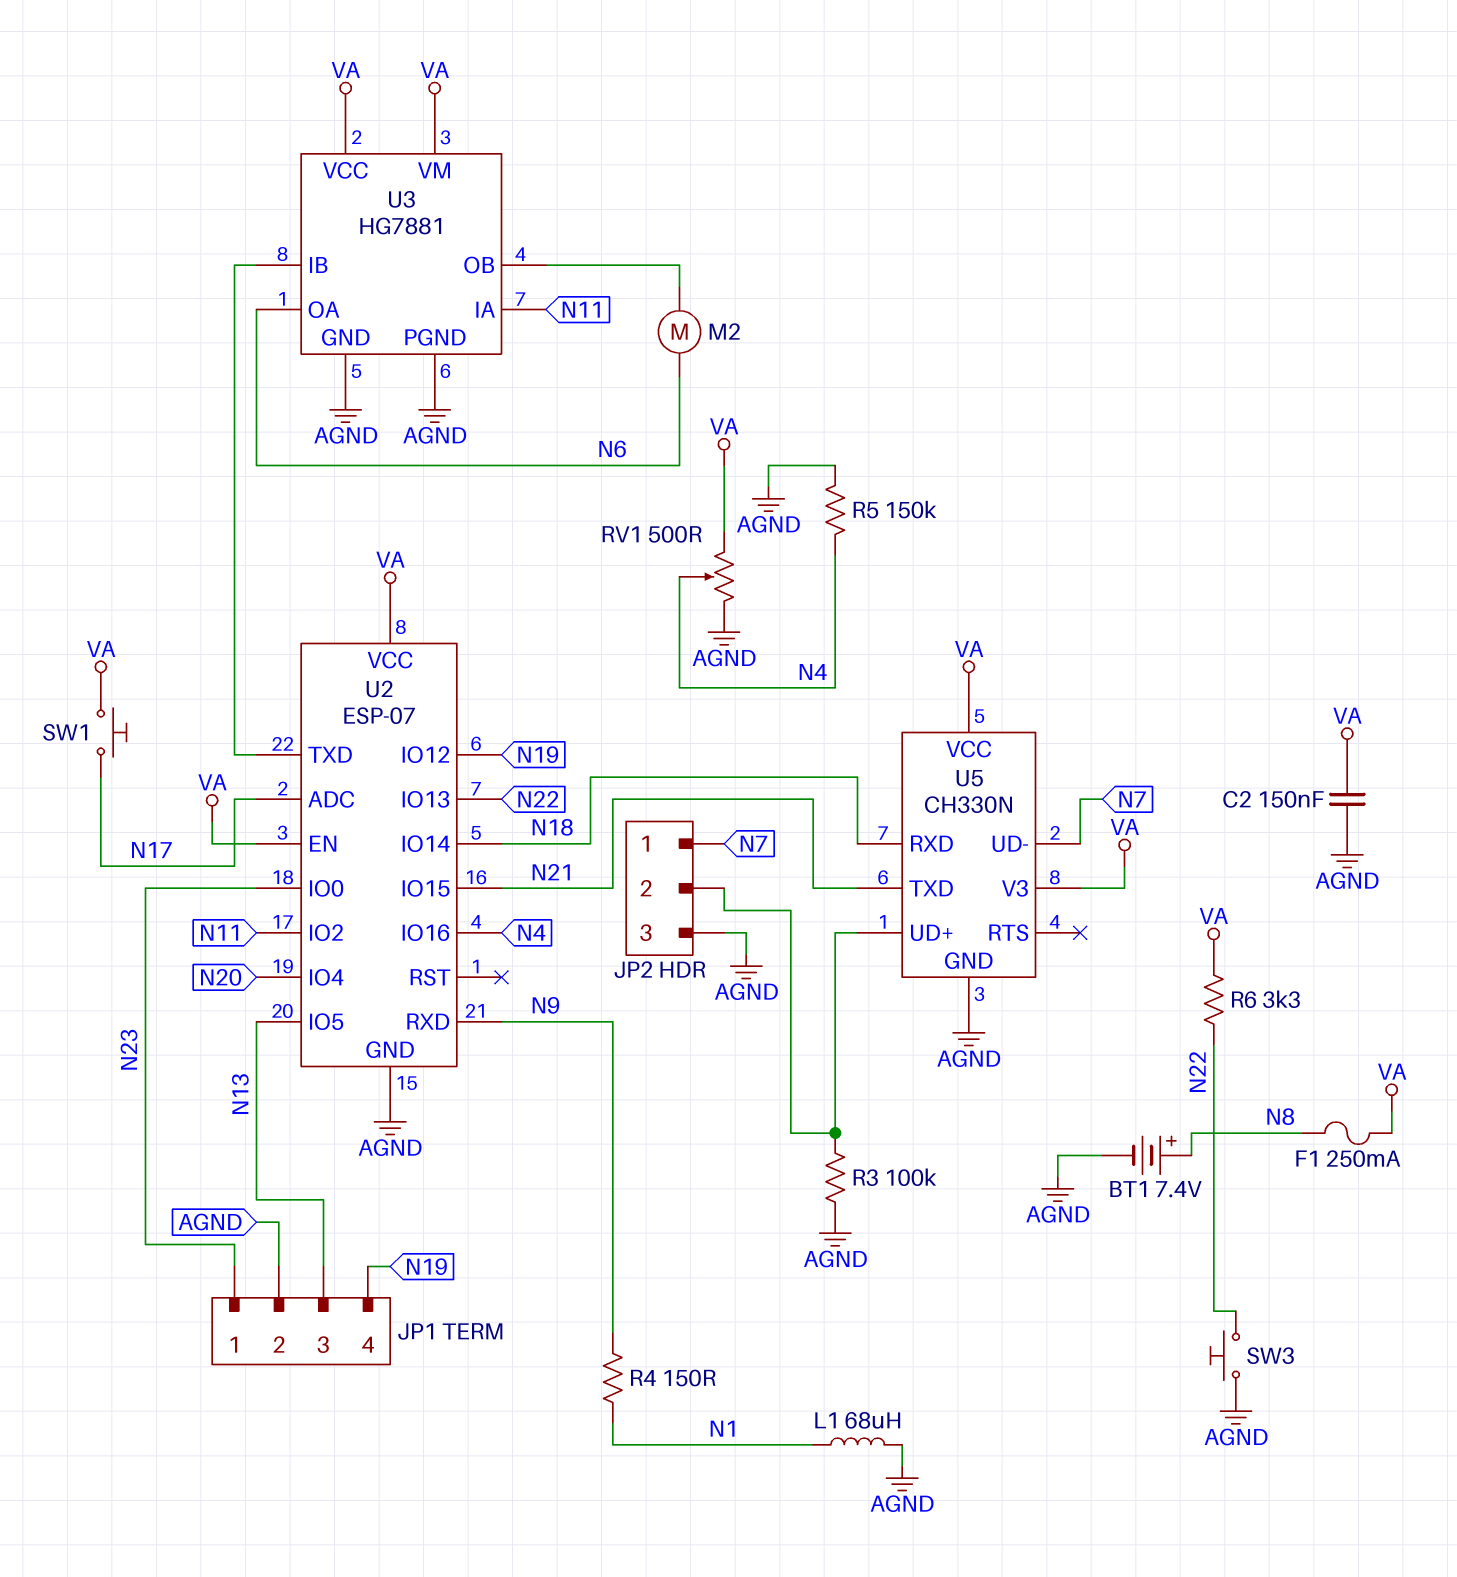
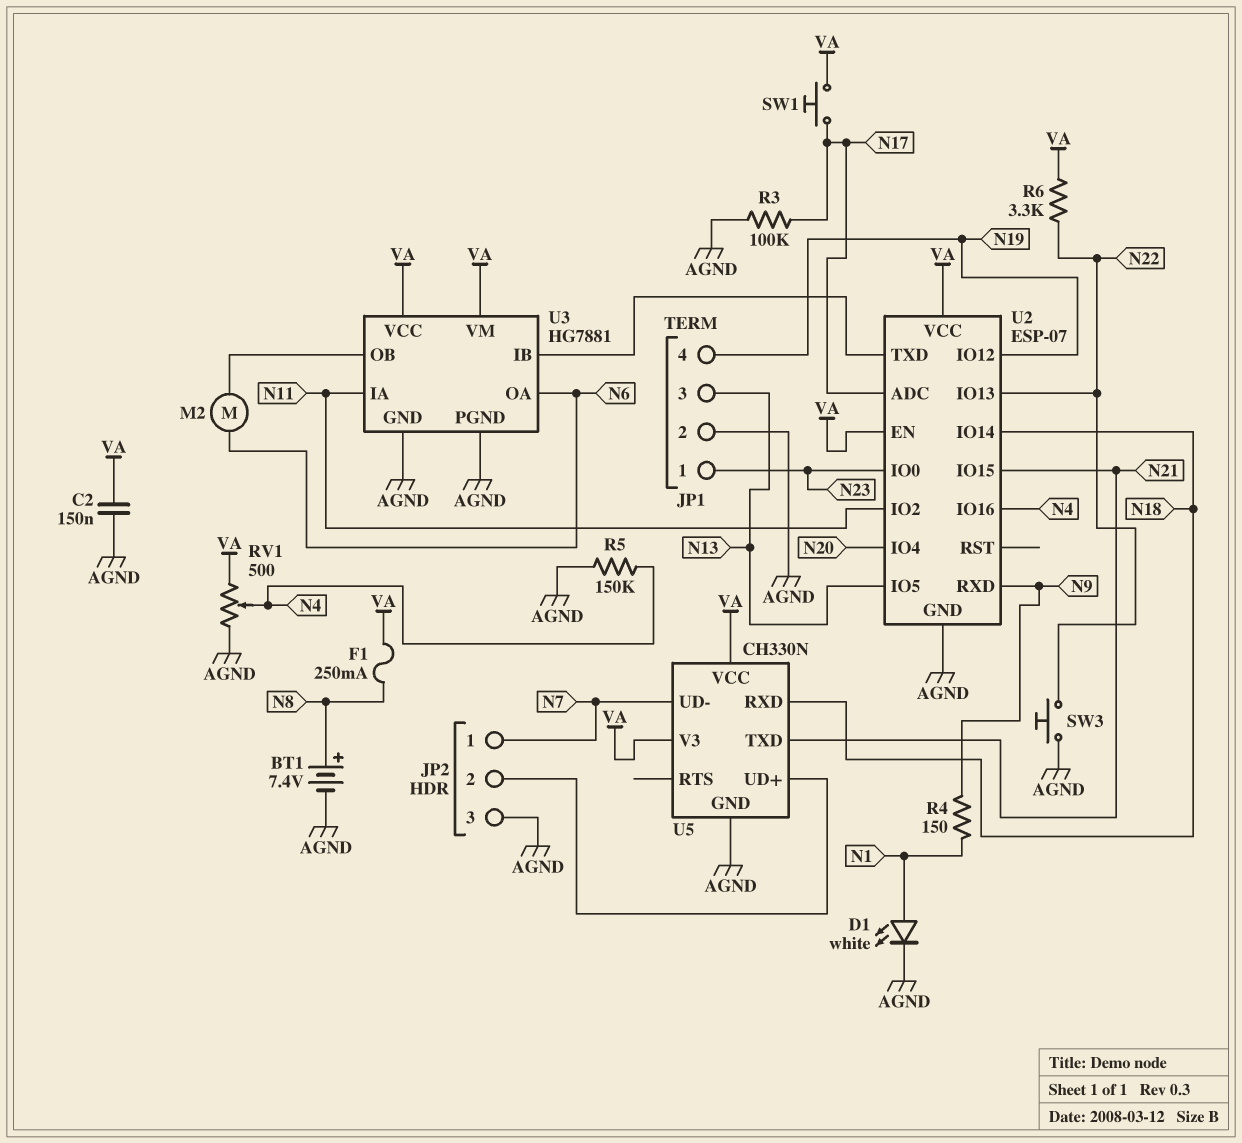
D1: none -> LED white (A N1, K AGND)
L1: 68uH (AGND, N1) -> none
R3: 100k (AGND, JP2/2) -> 100k (AGND, N17)

